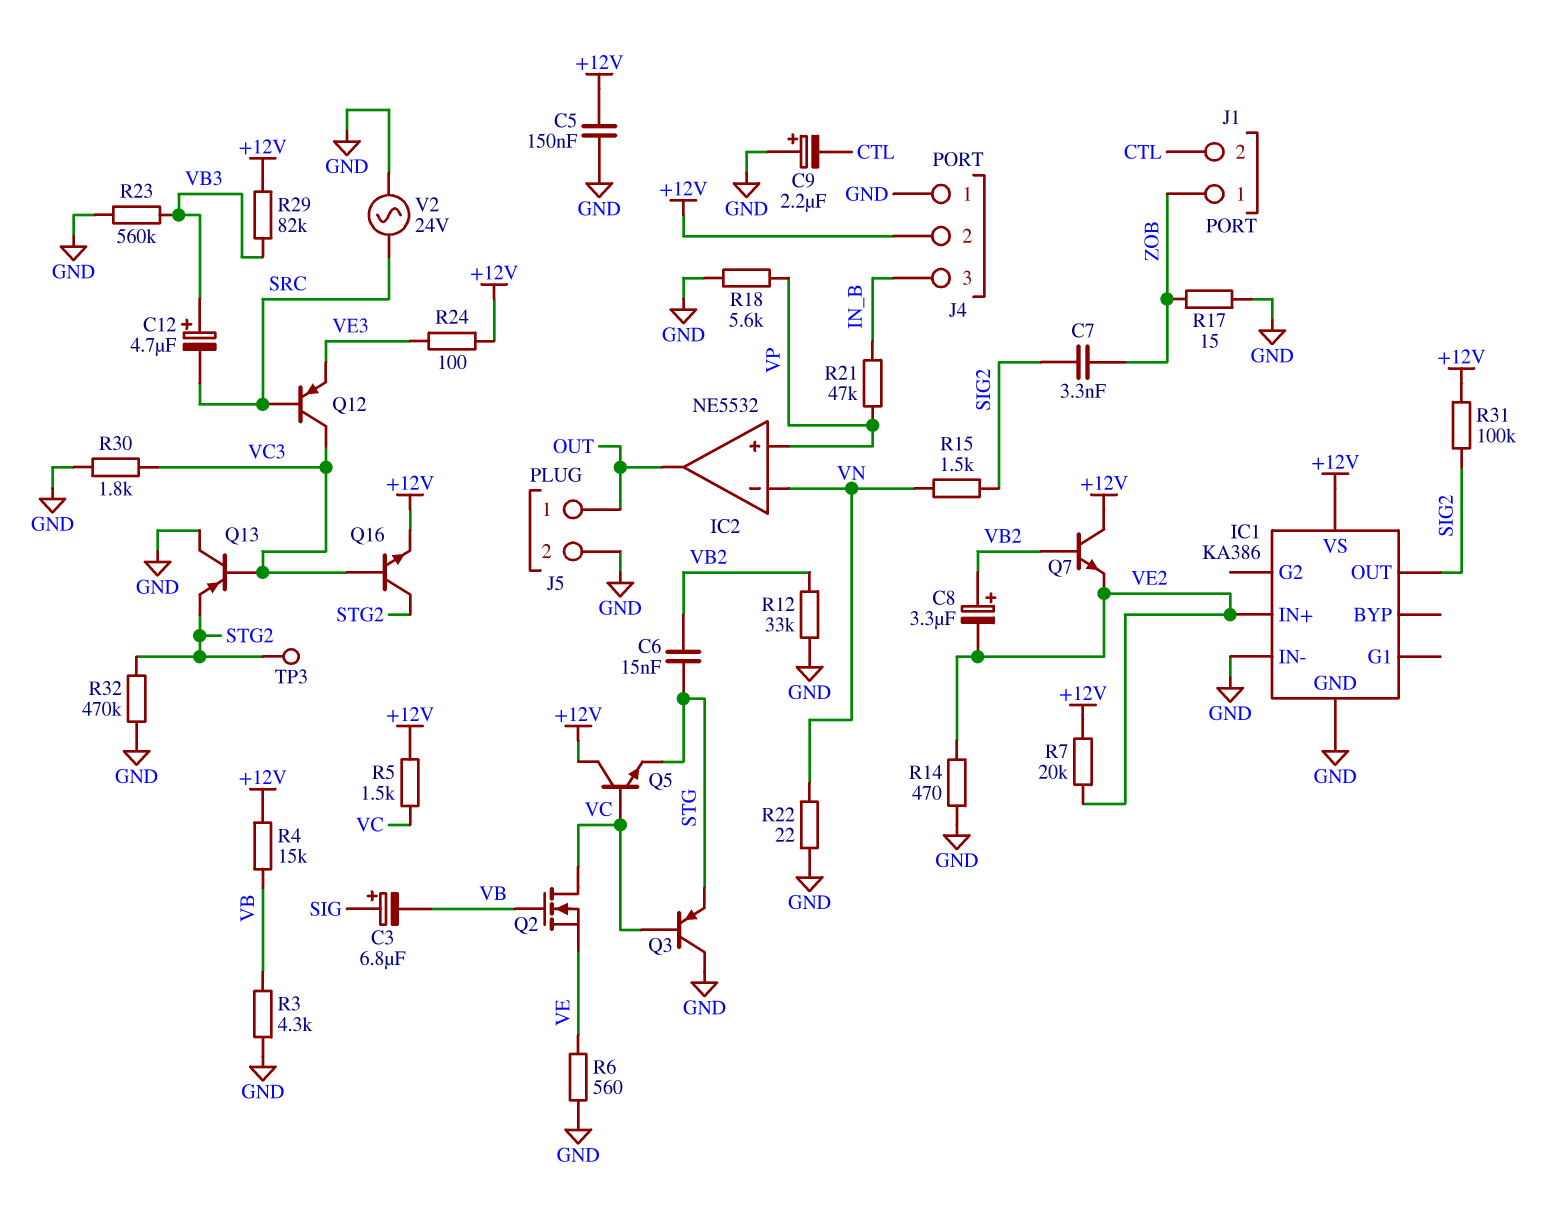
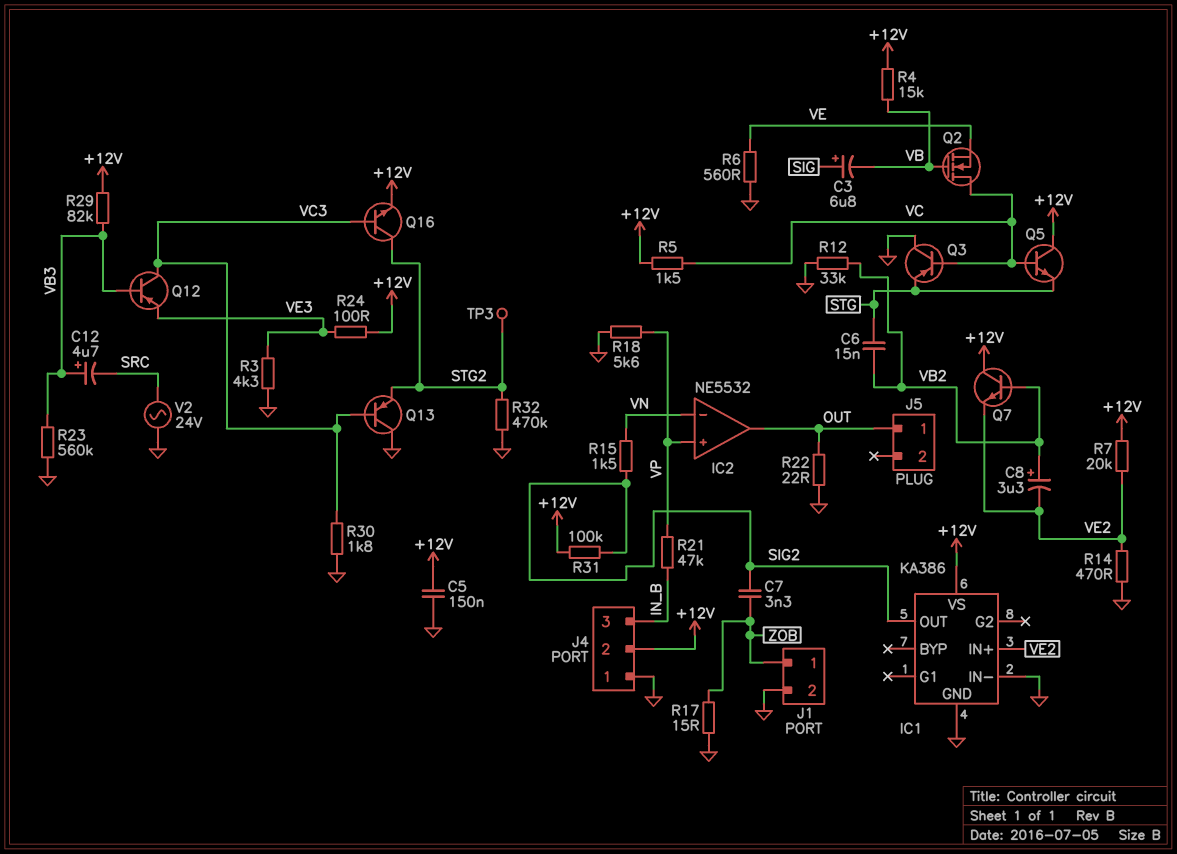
C9: 2.2uF (plus GND, minus CTL) -> none
J1 pin 2: CTL -> GND
J5 pin 2: GND -> none
Q12: PNP (B SRC, C VC3, E VE3) -> PNP (B VB3, C VC3, E VE3)
R3: 4.3k (GND, VB) -> 4.3k (GND, VE3)
R22: 22 (GND, VN) -> 22 (GND, OUT)

